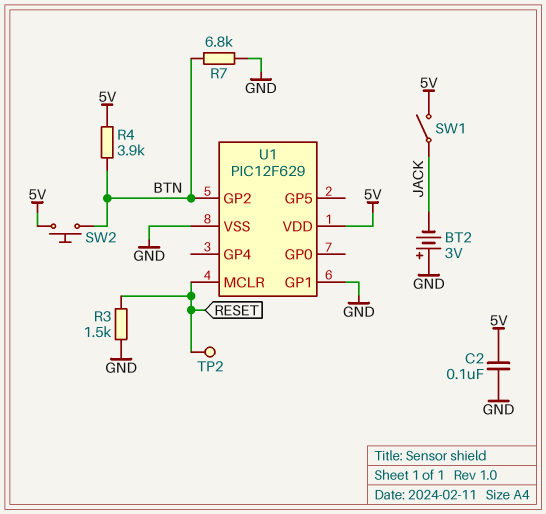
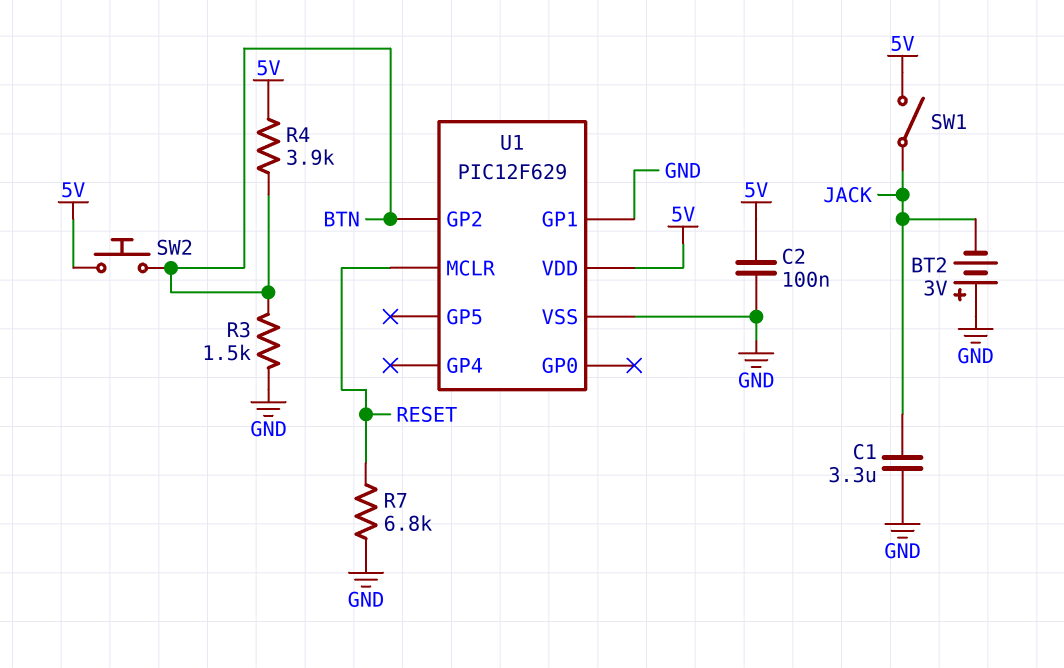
C1: none -> 3.3uF (GND, JACK)
R3: 1.5k (GND, RESET) -> 1.5k (BTN, GND)
R7: 6.8k (BTN, GND) -> 6.8k (GND, RESET)
TP2: test point (RESET) -> none

